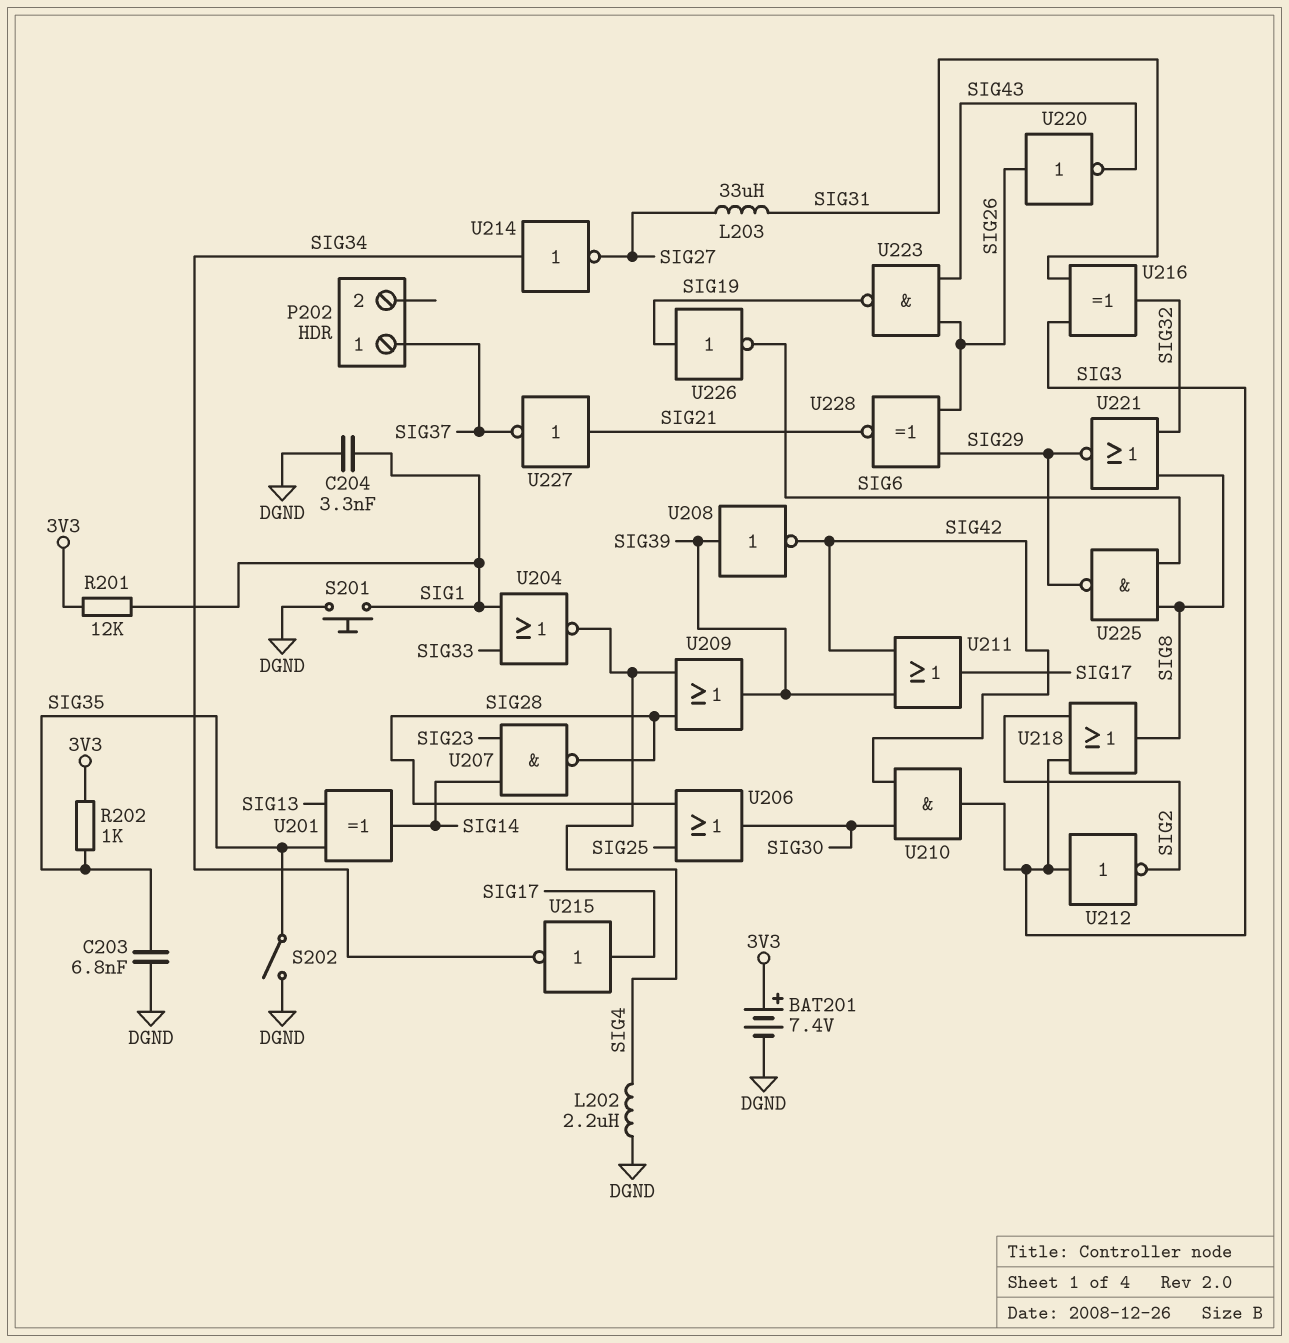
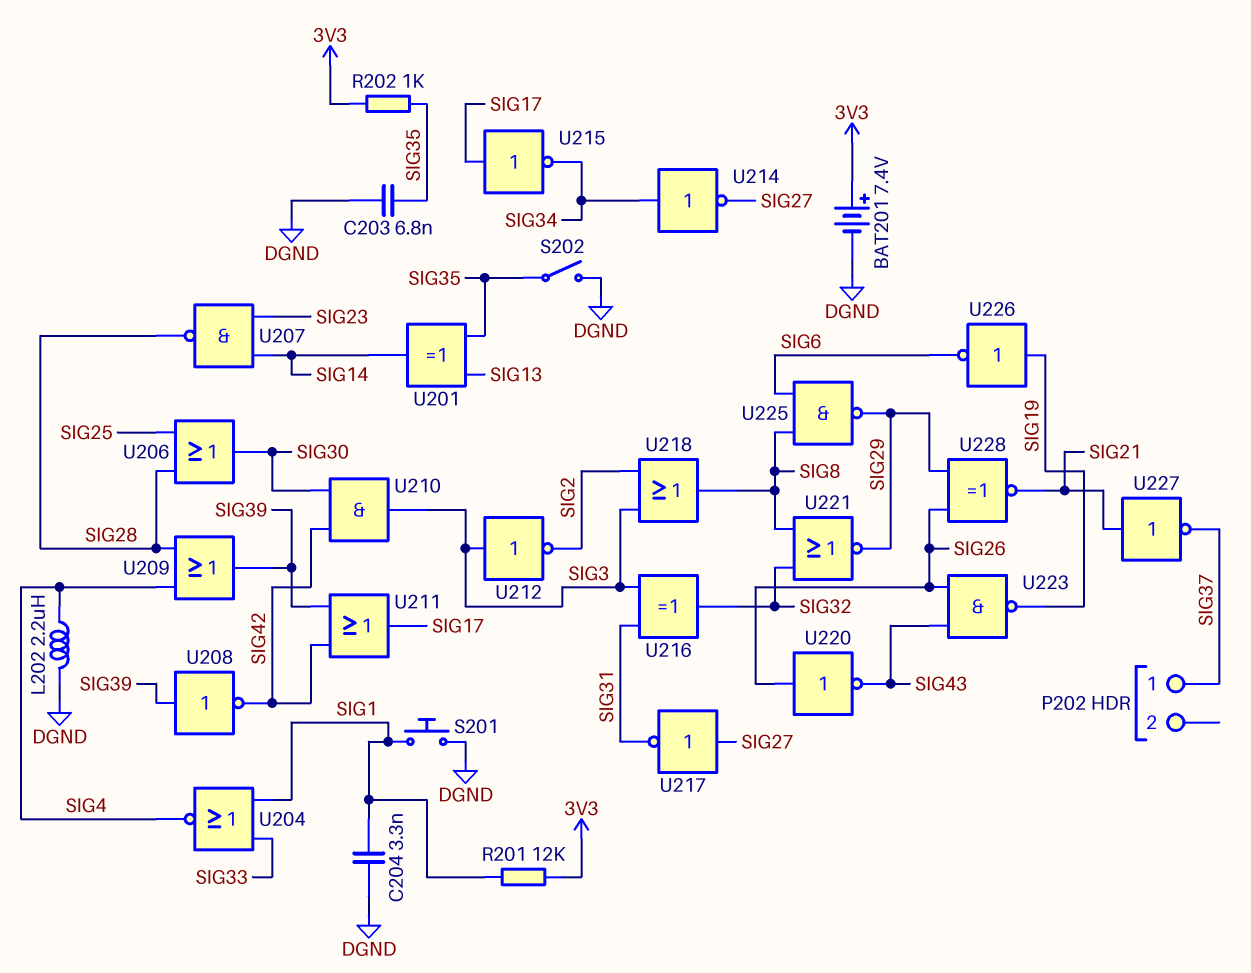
L203: 33uH (SIG27, SIG31) -> none
U217: none -> NOT (in SIG27, out SIG31)

